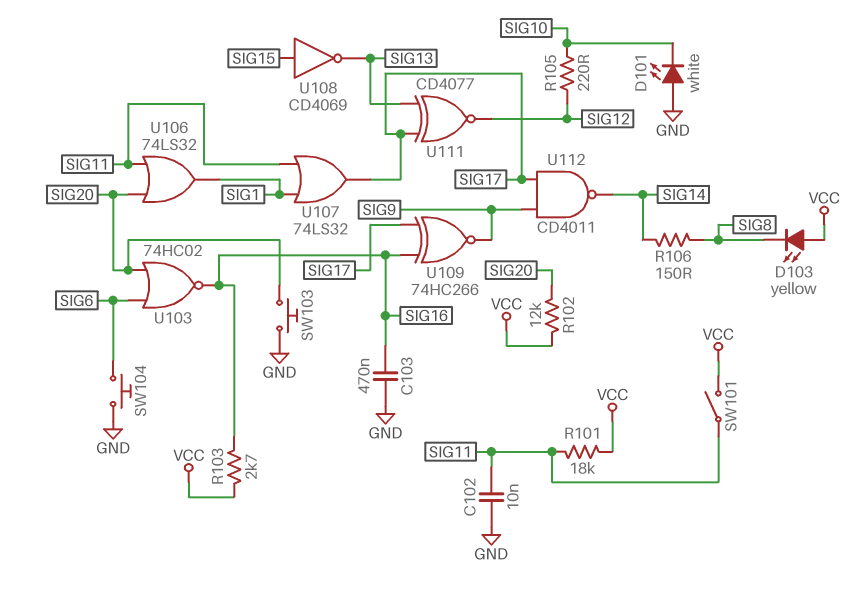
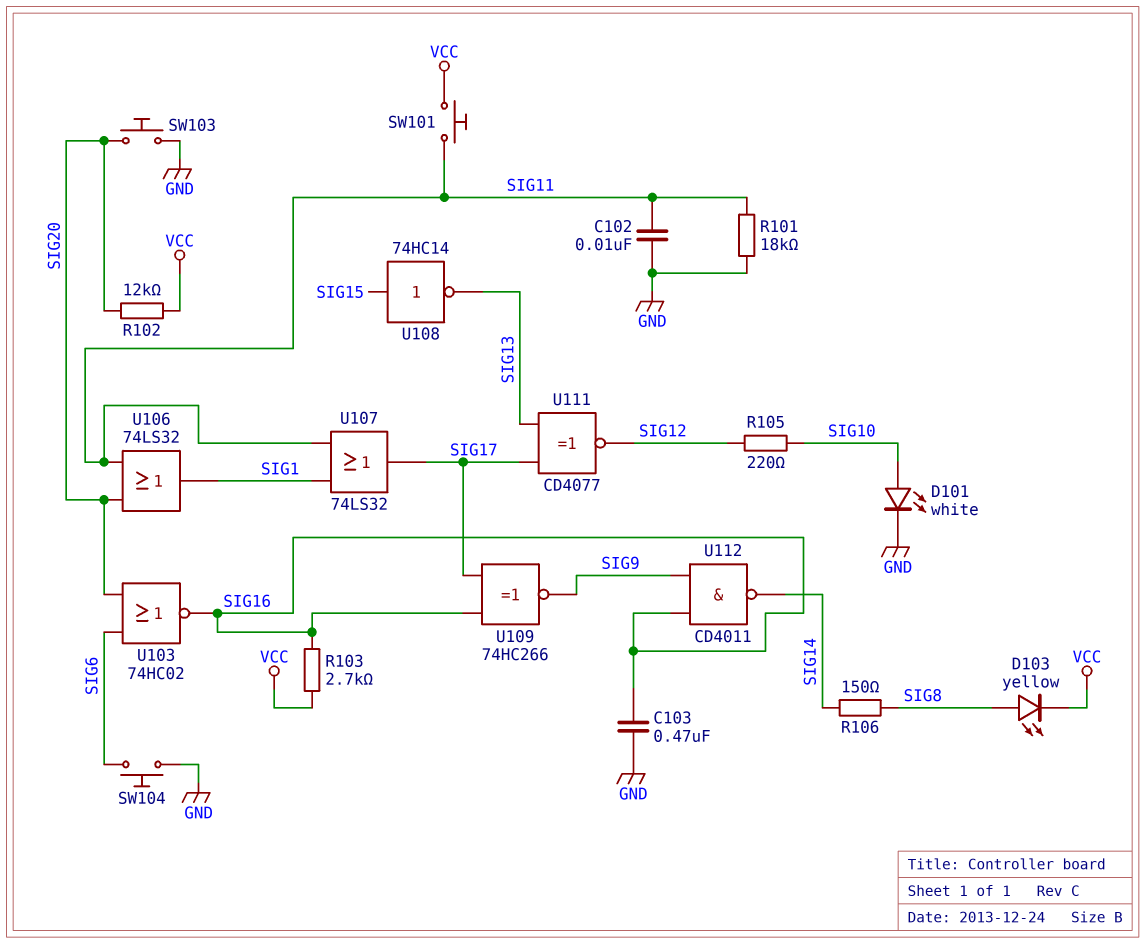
D101: LED white (A GND, K SIG10) -> LED white (A SIG10, K GND)
D103: LED yellow (A VCC, K SIG8) -> LED yellow (A SIG8, K VCC)
R101: 18k (SIG11, VCC) -> 18k (GND, SIG11)
SW101: switch (SIG11, VCC) -> button (SIG11, VCC)
U108: NOT CD4069 (in SIG15, out SIG13) -> NOT 74HC14 (in SIG15, out SIG13)
U112: NAND CD4011 (in SIG9, in SIG17, out SIG14) -> NAND CD4011 (in SIG9, in SIG16, out SIG14)

